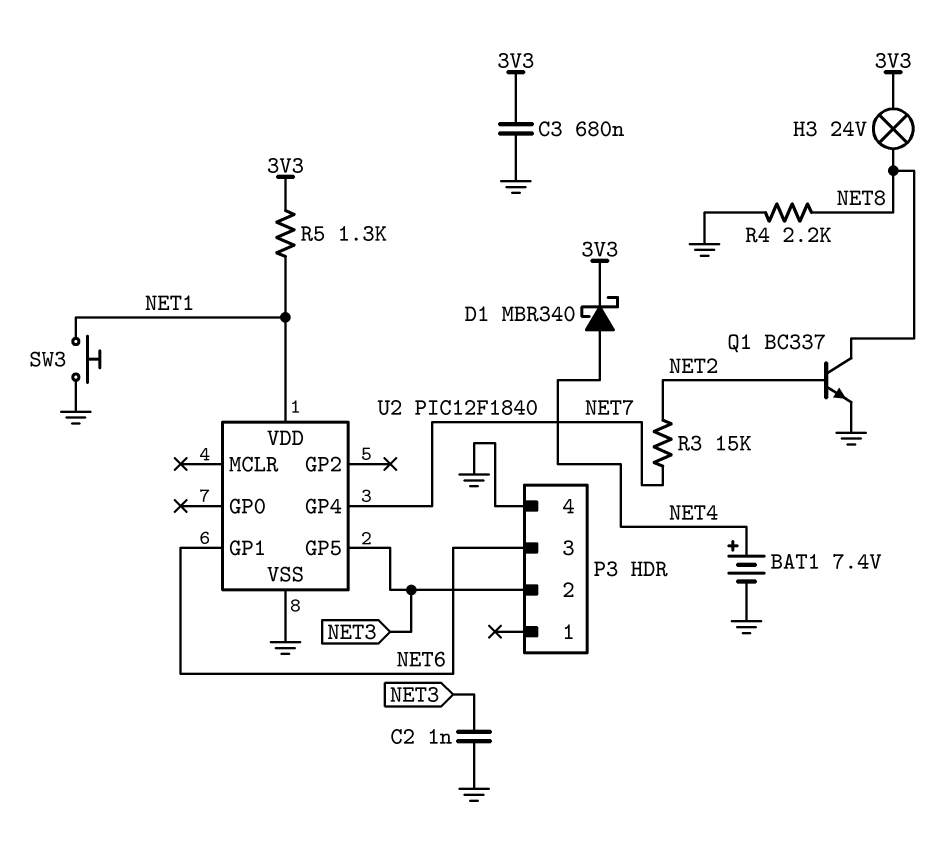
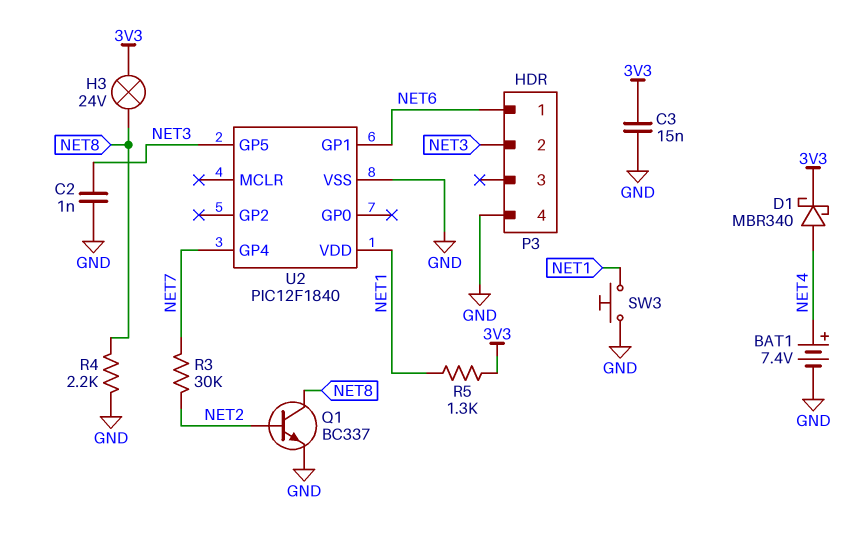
C3: 680nF (3V3, GND) -> 15nF (3V3, GND)
P3 pin 1: none -> NET6
P3 pin 3: NET6 -> none
R3: 15k (NET2, NET7) -> 30k (NET2, NET7)

